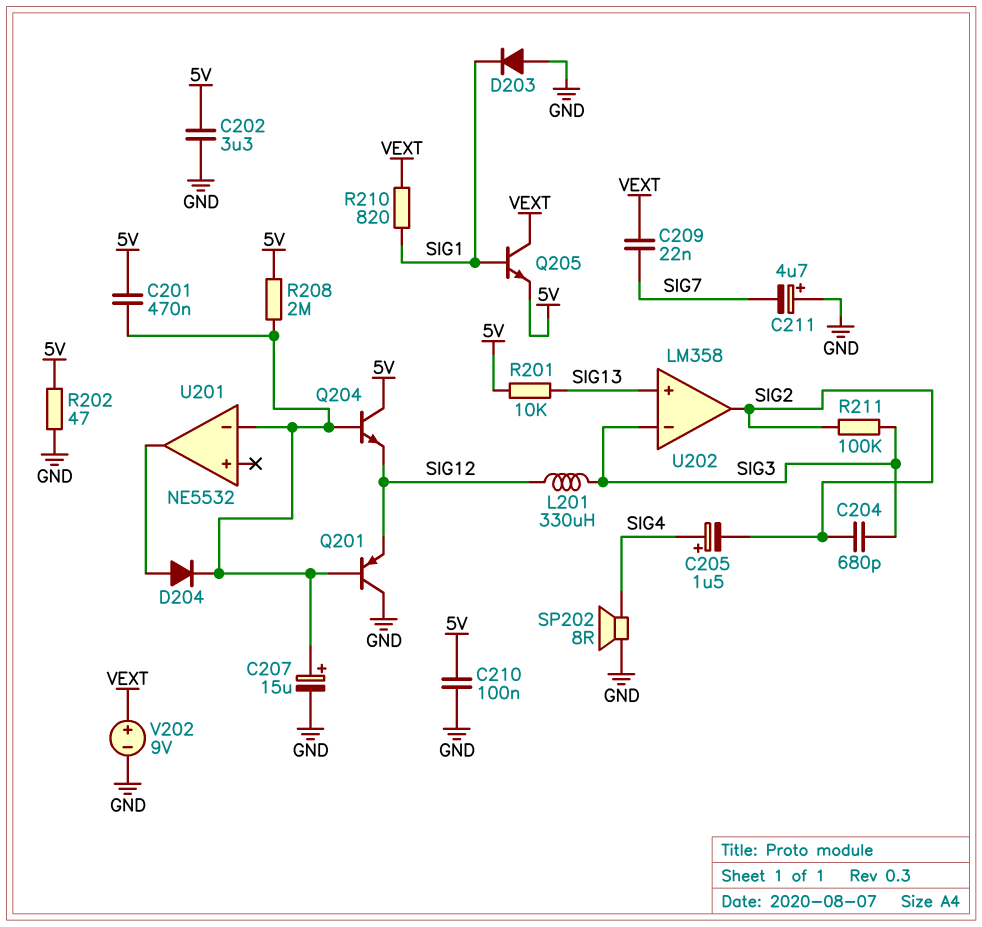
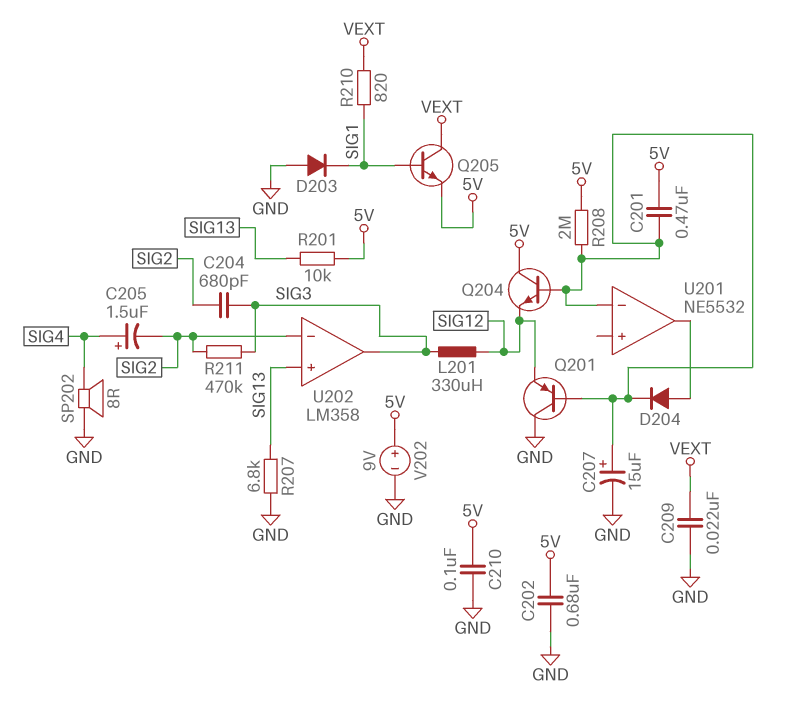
C202: 3.3uF (5V, GND) -> 680nF (5V, GND)
C209: 22nF (SIG7, VEXT) -> 22nF (GND, VEXT)
C211: 4.7uF (plus GND, minus SIG7) -> none
R202: 47 (5V, GND) -> none
R207: none -> 6.8k (GND, SIG13)
R211: 100k (SIG2, SIG3) -> 470k (SIG2, SIG3)
U202 pin in-: SIG3 -> SIG2
U202 pin out: SIG2 -> SIG3
V202: 9V (plus VEXT, minus GND) -> 9V (plus 5V, minus GND)

